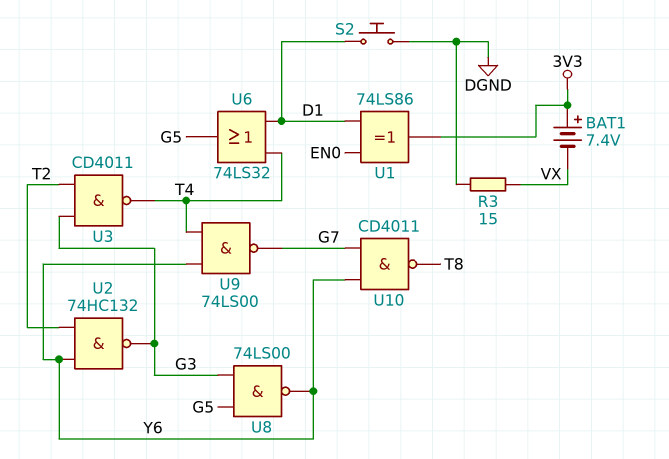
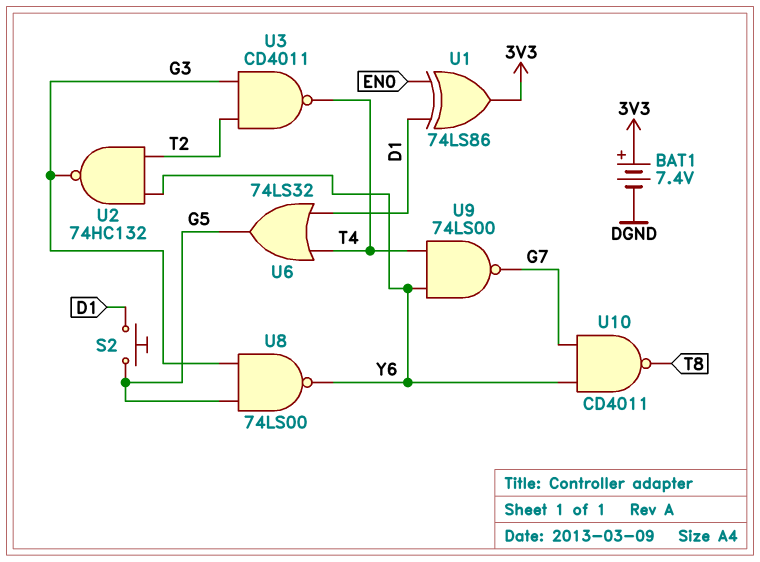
BAT1: 7.4V (plus 3V3, minus VX) -> 7.4V (plus 3V3, minus DGND)
R3: 15 (DGND, VX) -> none
S2: button (D1, DGND) -> button (D1, G5)

